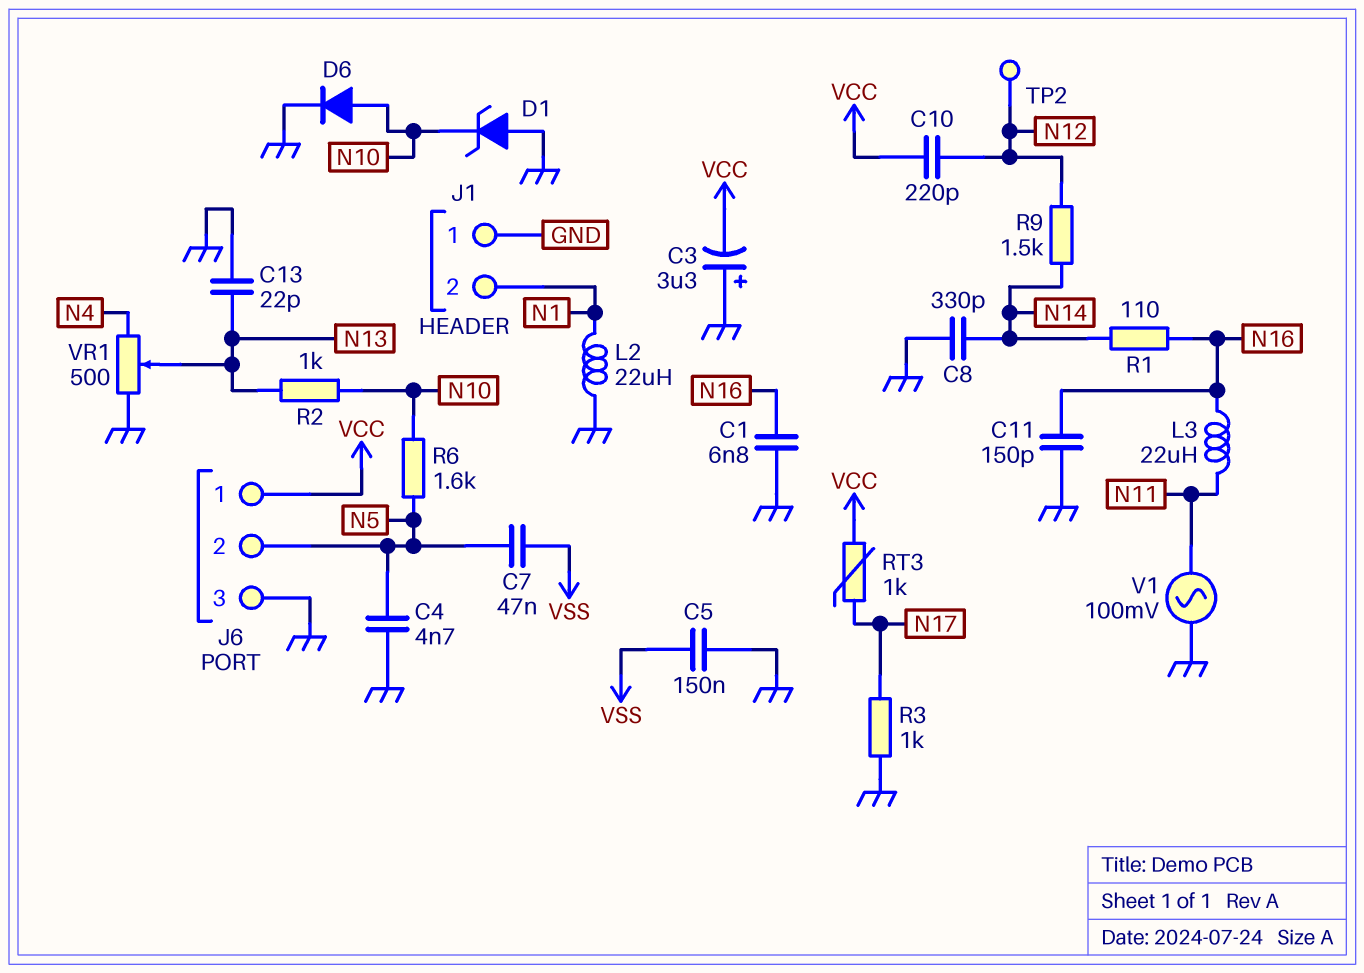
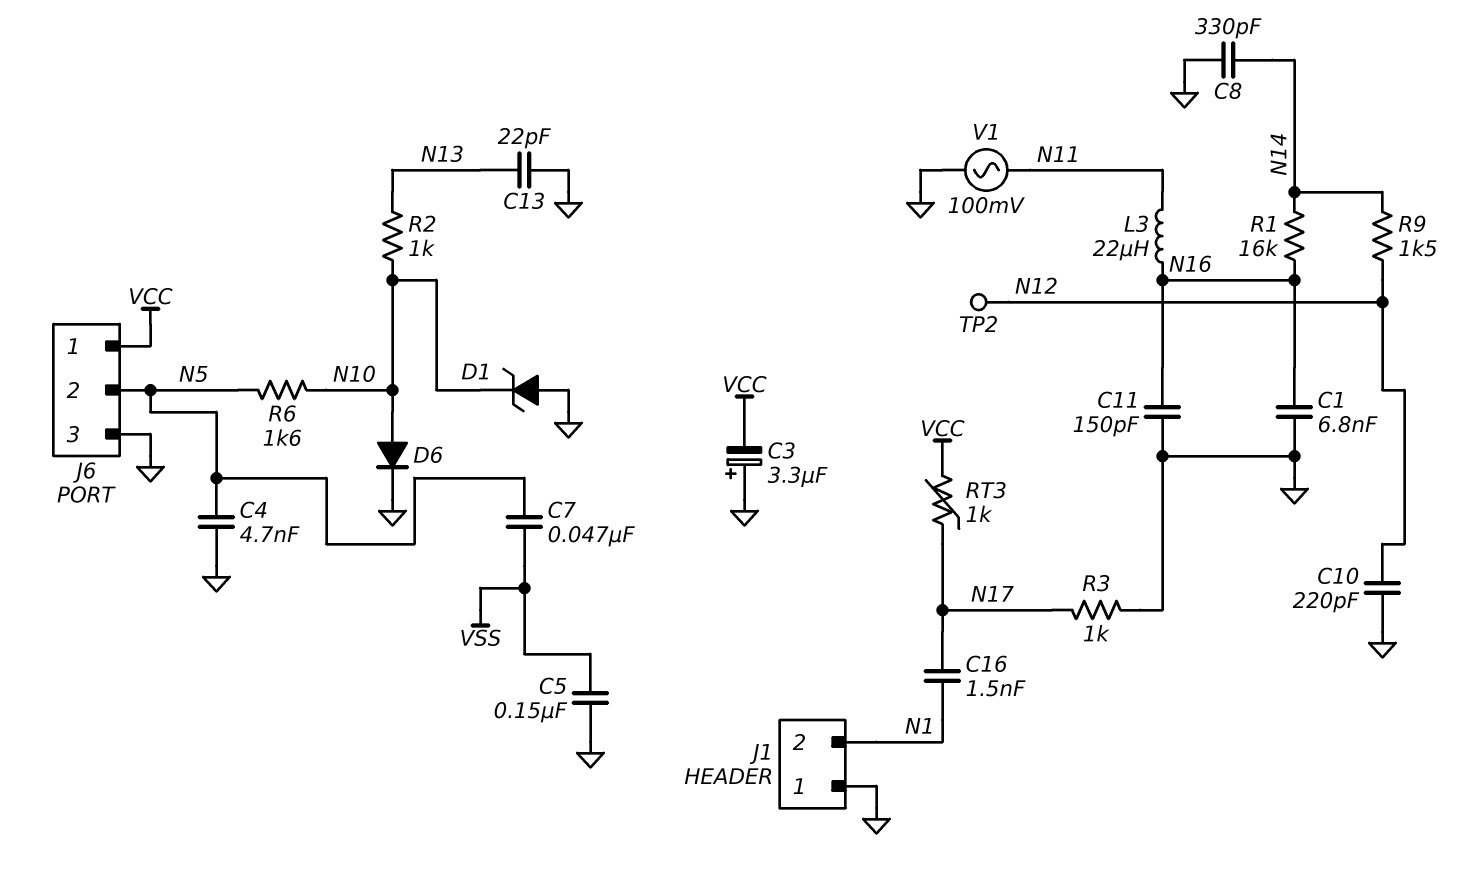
C10: 220pF (N12, VCC) -> 220pF (GND, N12)
C16: none -> 1.5nF (N1, N17)
L2: 22uH (GND, N1) -> none
R1: 110 (N14, N16) -> 16k (N14, N16)
VR1: 500 (GND, N4, wiper N13) -> none

